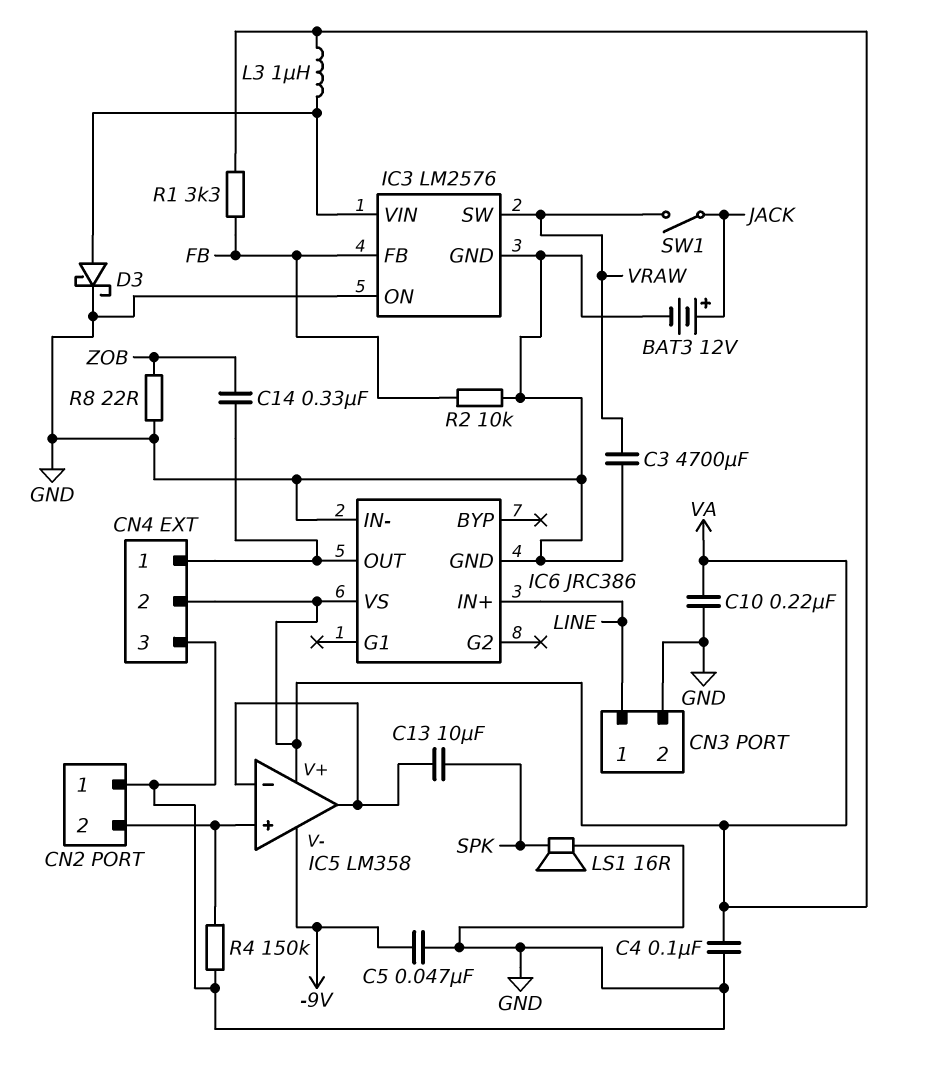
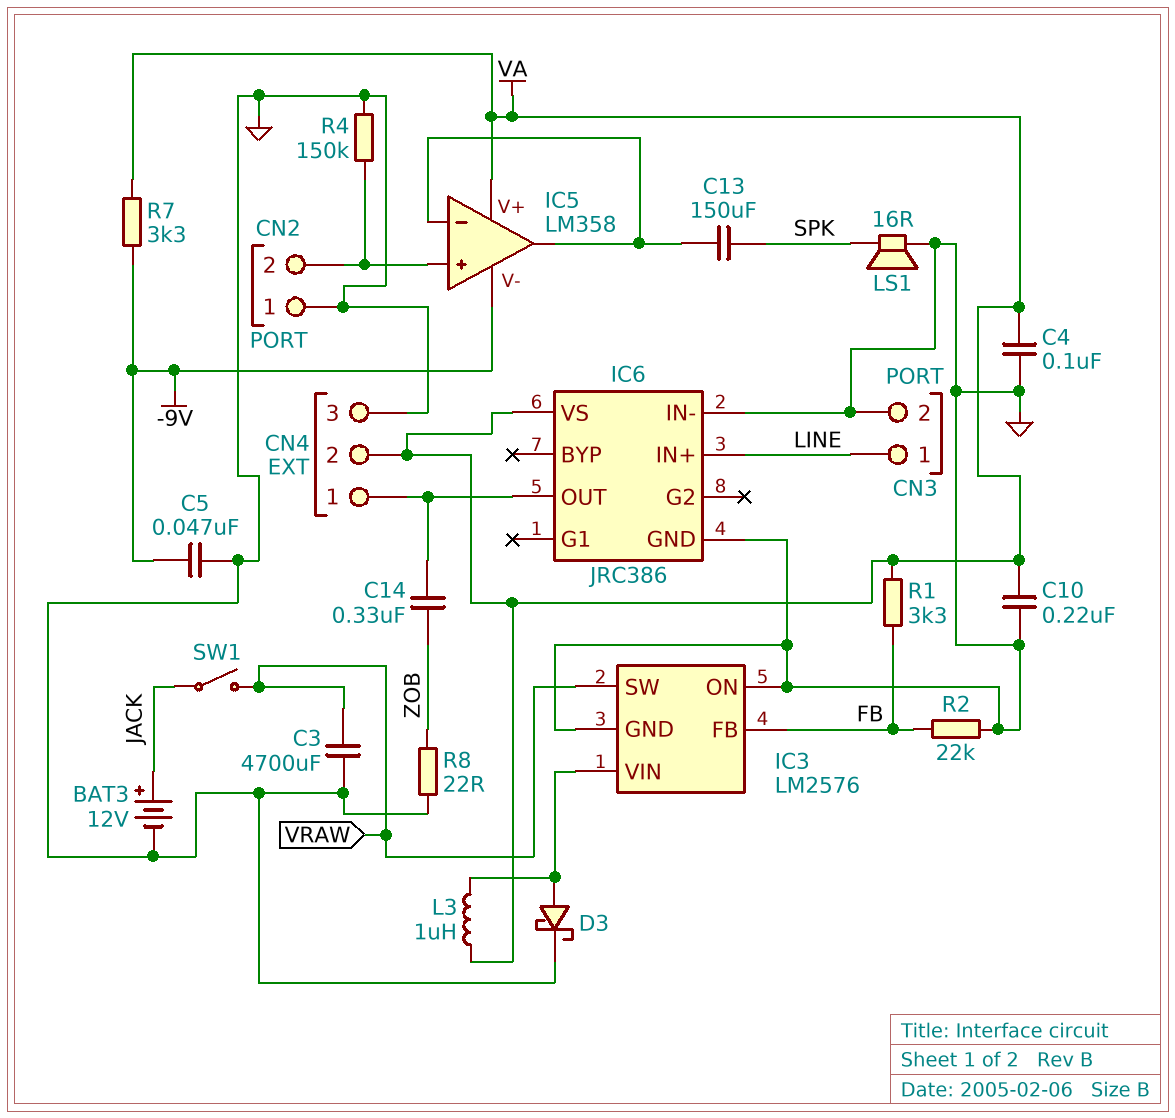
C13: 10uF (IC5/in-, SPK) -> 150uF (IC5/in-, SPK)
R2: 10k (FB, GND) -> 22k (FB, GND)
R7: none -> 3.3k (-9V, VA)

